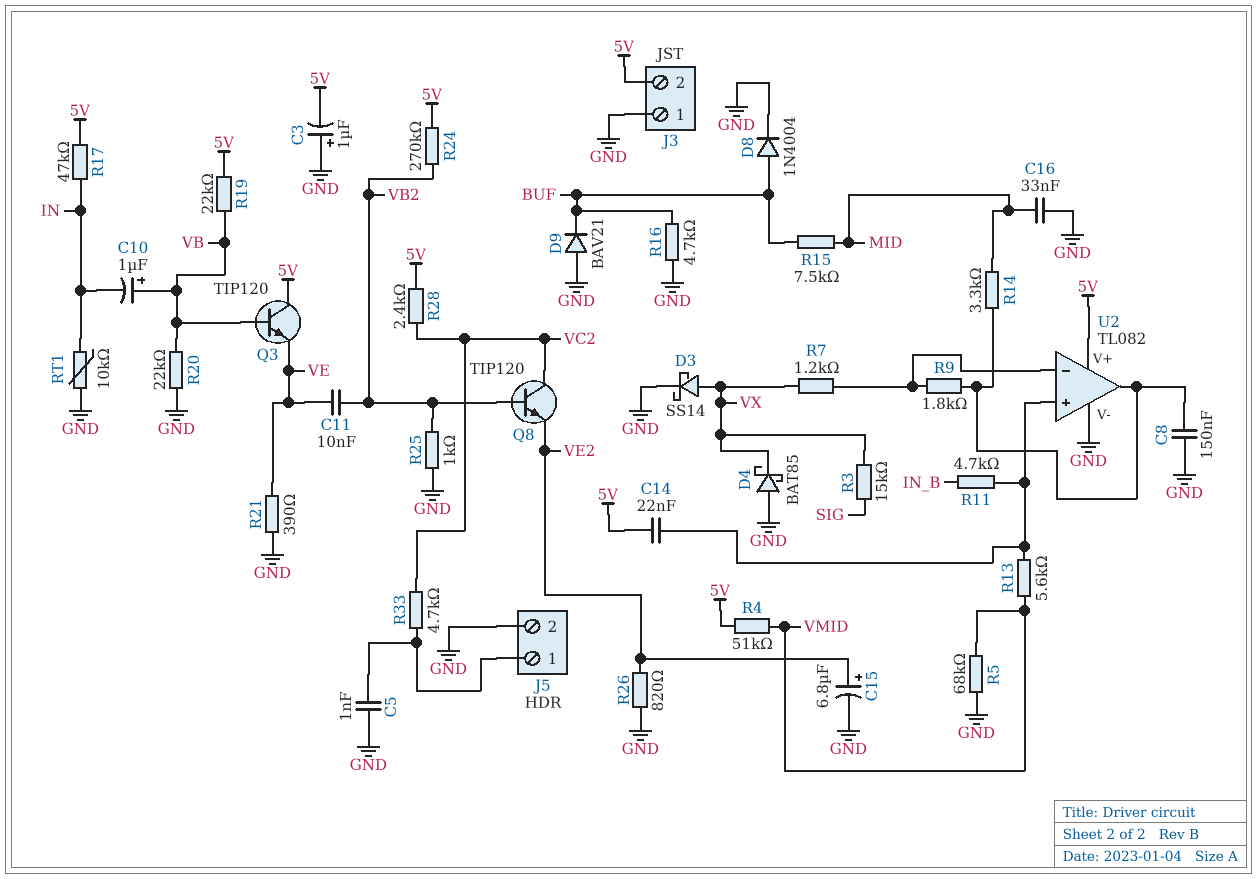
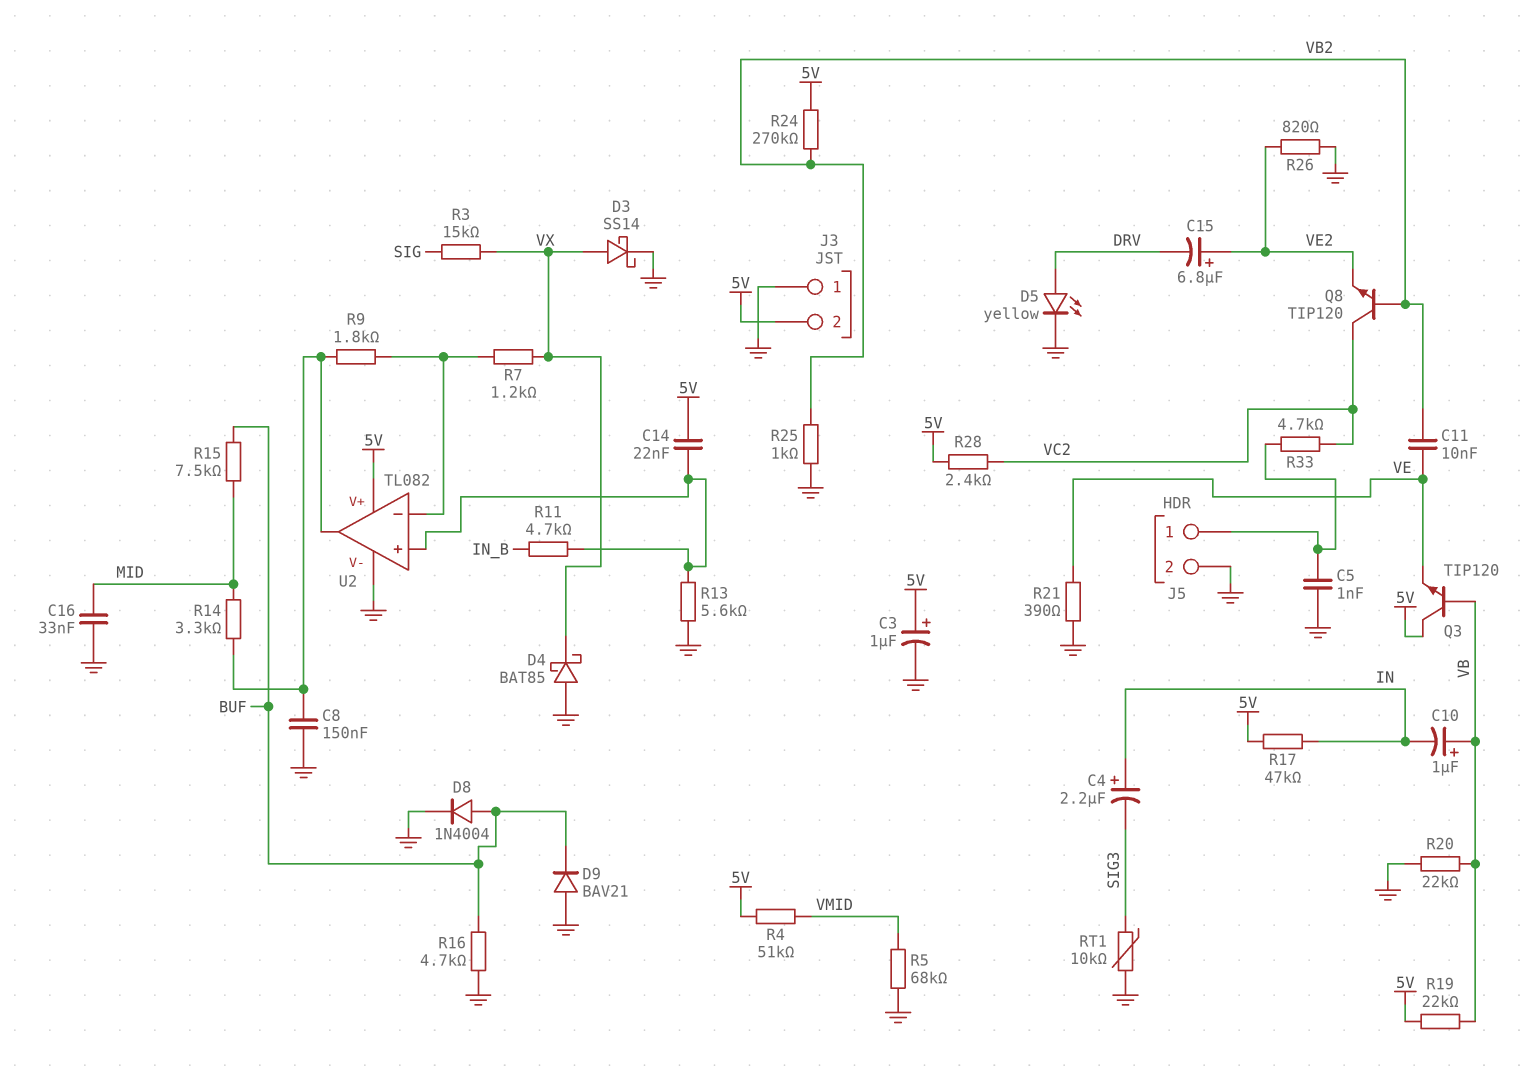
C3: 1uF (plus GND, minus 5V) -> 1uF (plus 5V, minus GND)
C4: none -> 2.2uF (plus IN, minus SIG3)
C15: 6.8uF (plus VE2, minus GND) -> 6.8uF (plus VE2, minus DRV)
D5: none -> LED yellow (A DRV, K GND)
R13: 5.6k (U2/in+, VMID) -> 5.6k (GND, U2/in+)
RT1: 10k (GND, IN) -> 10k (GND, SIG3)

